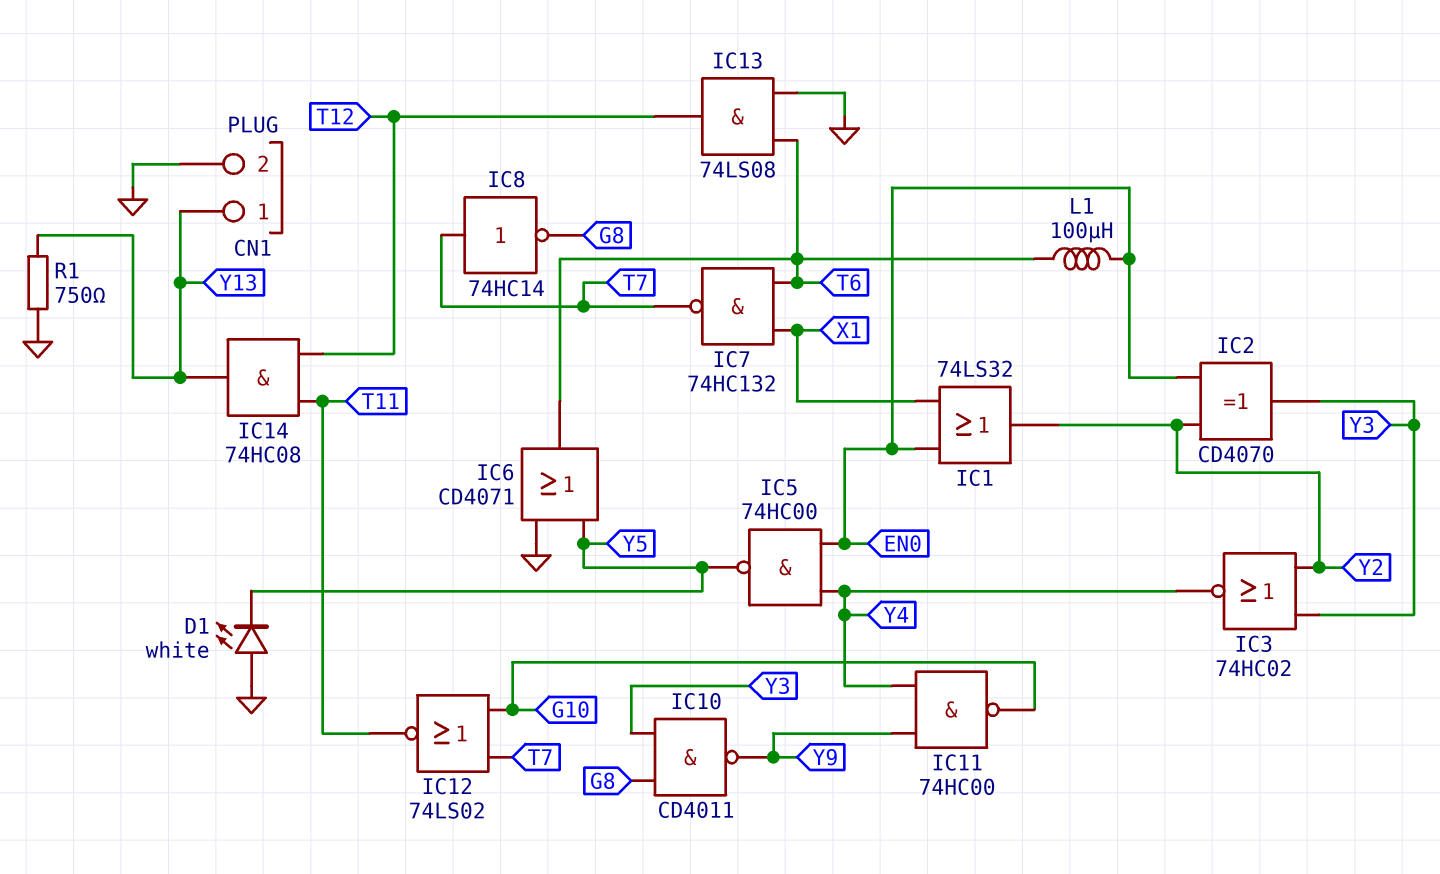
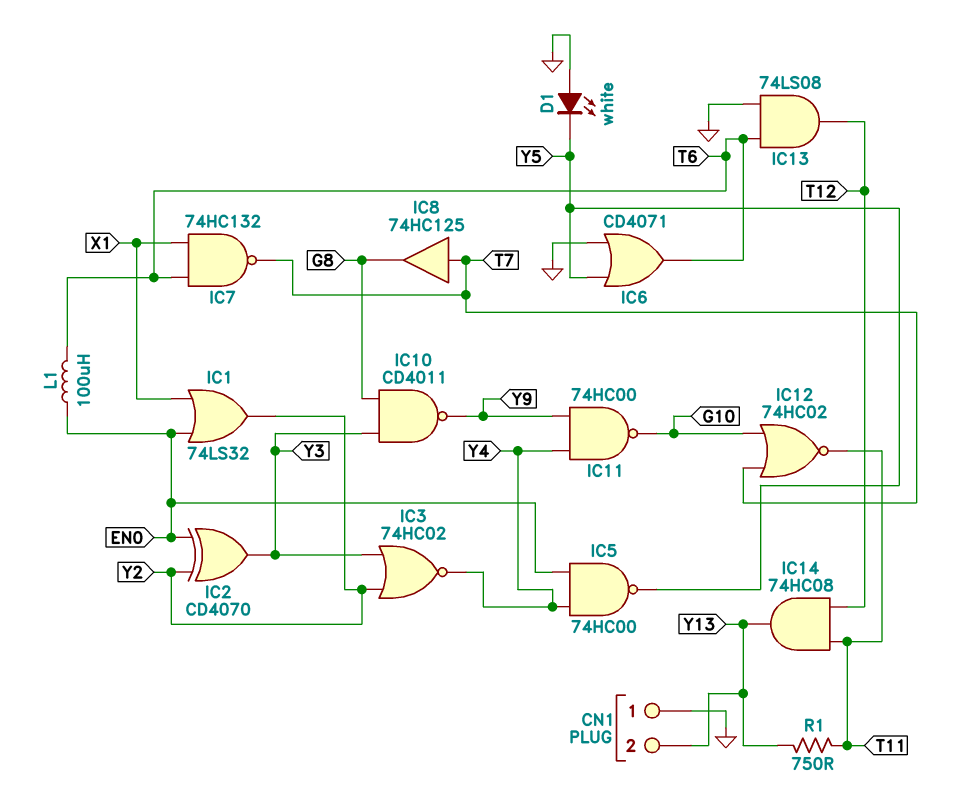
CN1 pin 1: Y13 -> GND
CN1 pin 2: GND -> Y13
IC8: NOT 74HC14 (in T7, out G8) -> buffer 74HC125 (in T7, out G8)
IC12: NOR 74LS02 (in G10, in T7, out T11) -> NOR 74HC02 (in G10, in T7, out T11)
R1: 750 (GND, Y13) -> 750 (T11, Y13)

